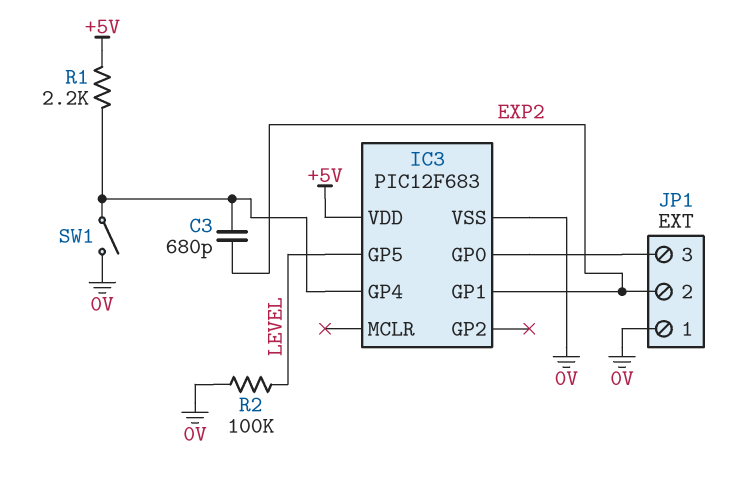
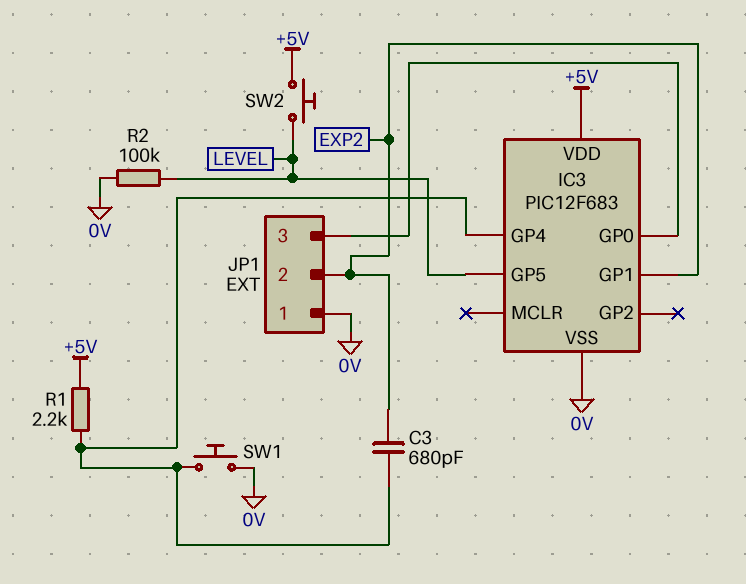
SW1: switch (0V, IC3/GP4) -> button (0V, IC3/GP4)
SW2: none -> button (+5V, LEVEL)

